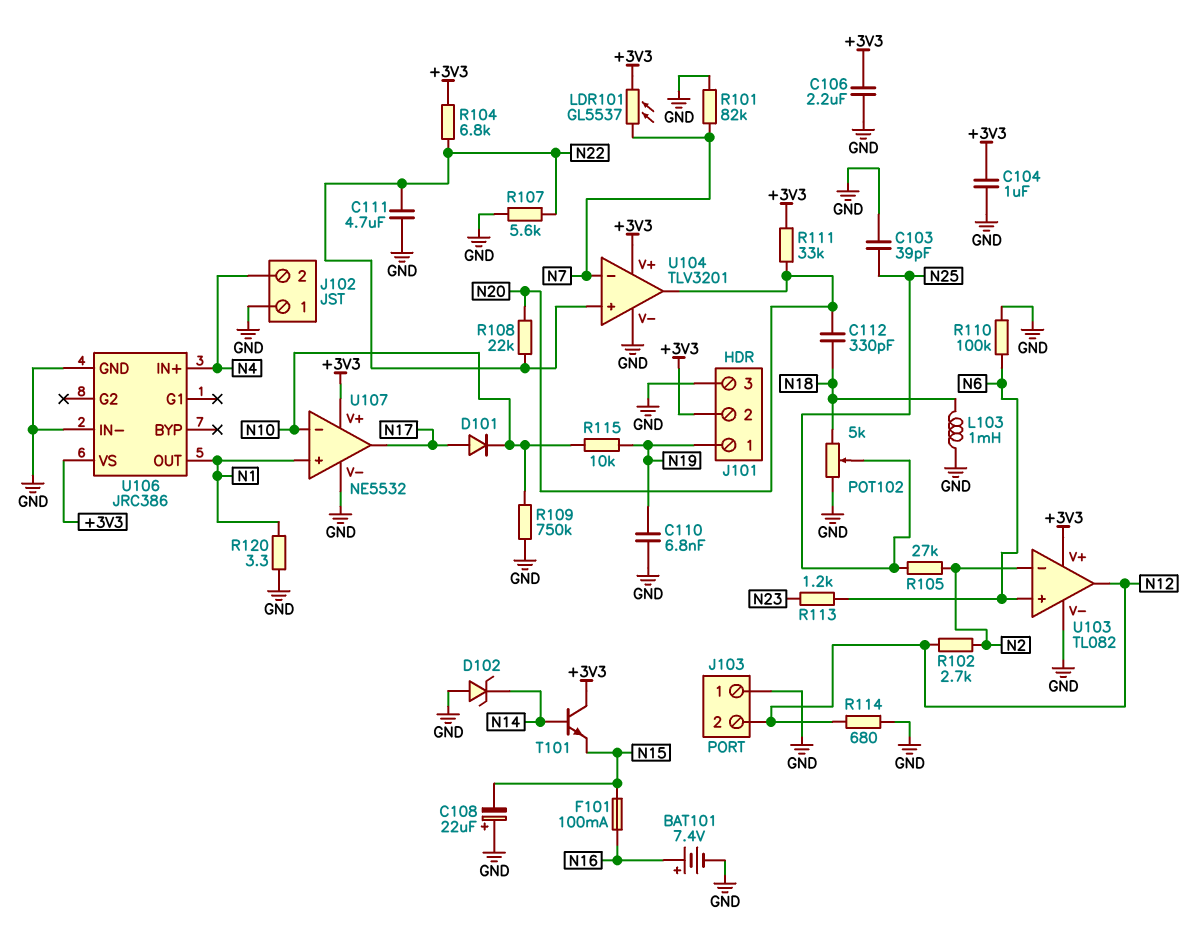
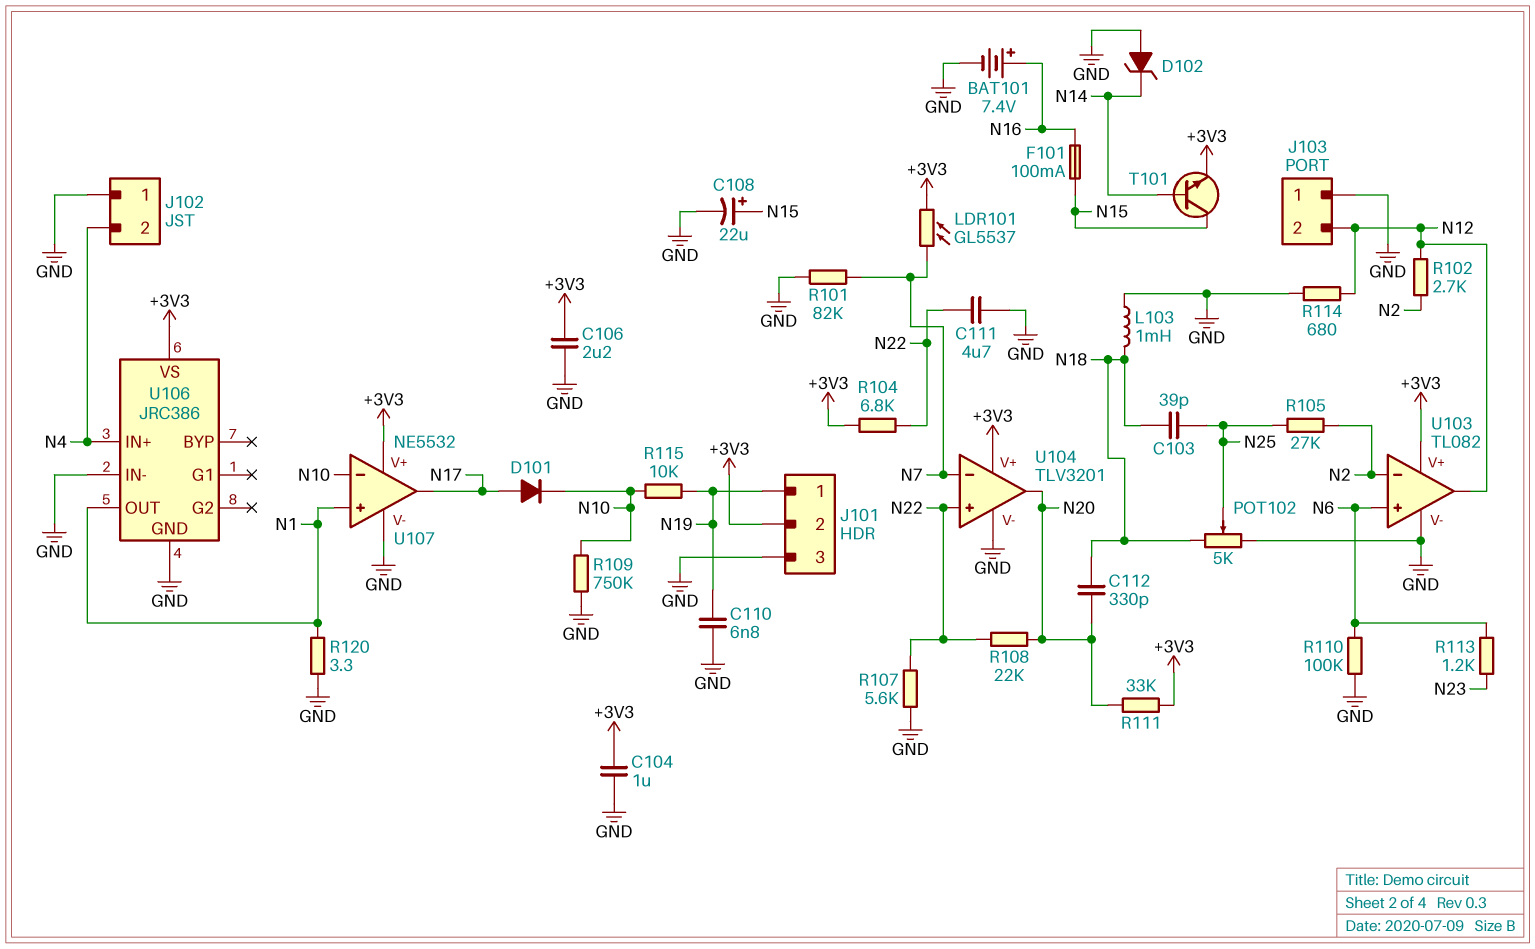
C103: 39pF (GND, N25) -> 39pF (N18, N25)
C108: 22uF (plus GND, minus N15) -> 22uF (plus N15, minus GND)
T101: NPN (B N14, C +3V3, E N15) -> NPN (B N14, C N15, E +3V3)

